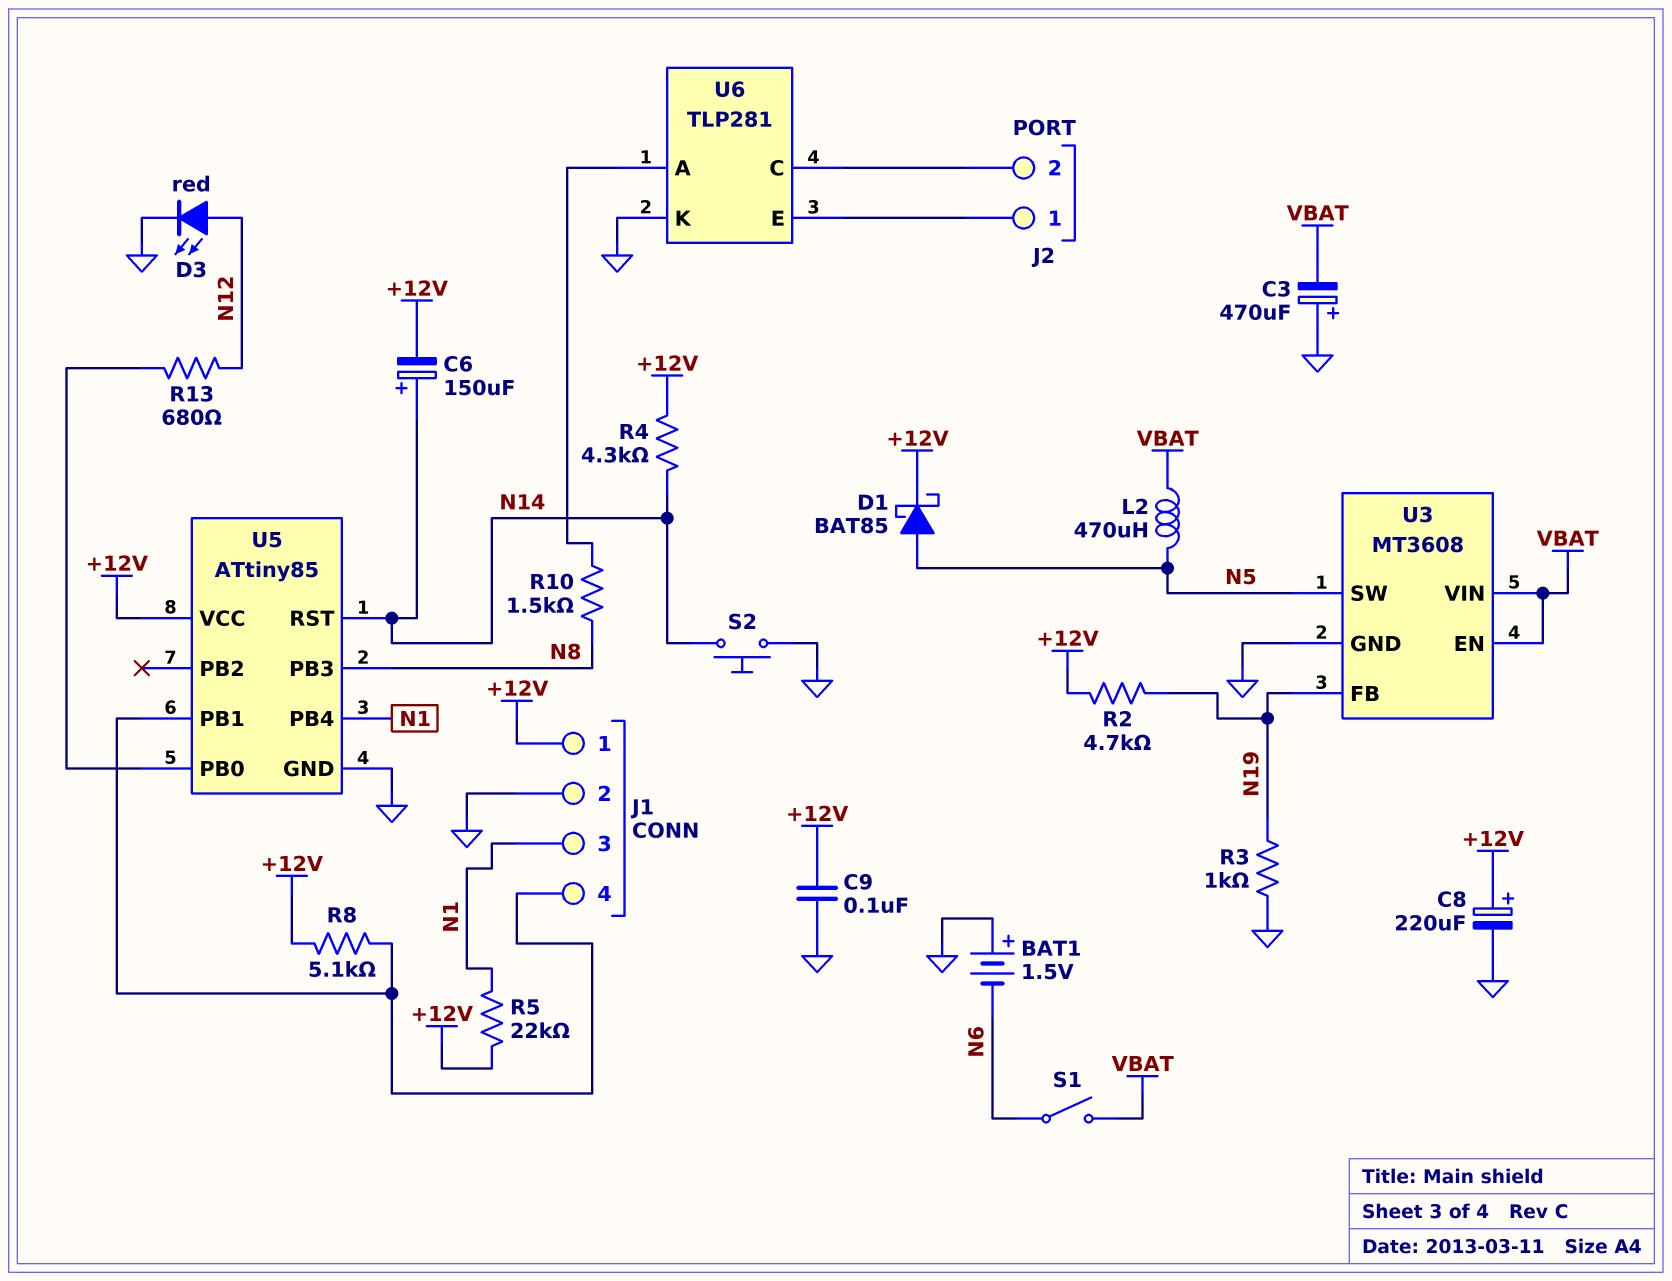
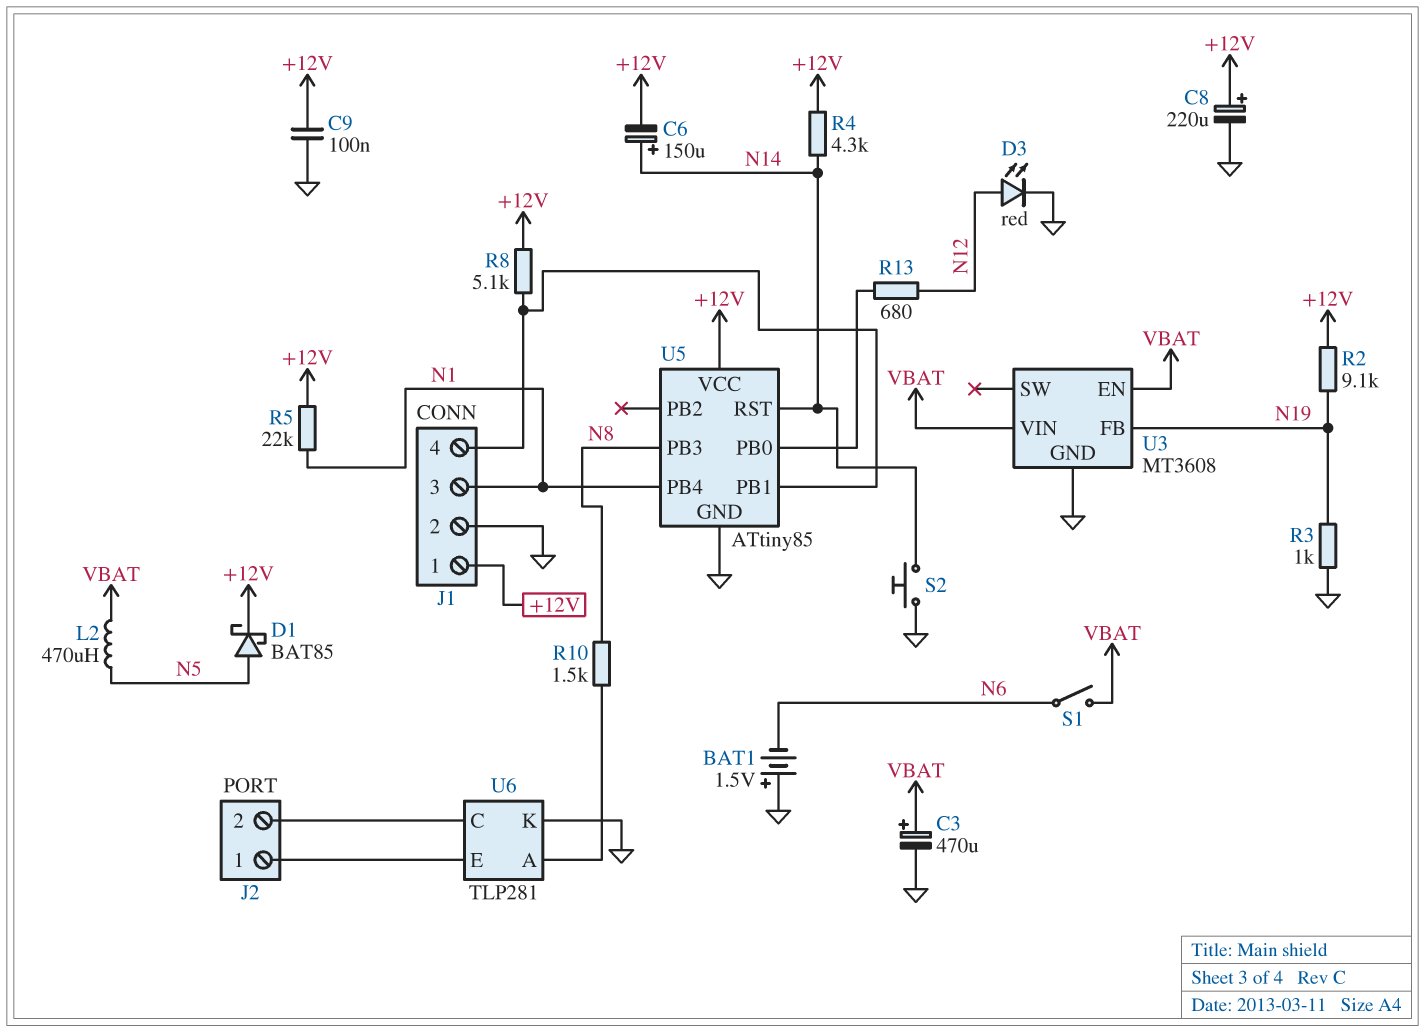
C3: 470uF (plus GND, minus VBAT) -> 470uF (plus VBAT, minus GND)
R2: 4.7k (+12V, N19) -> 9.1k (+12V, N19)
U3 pin SW: N5 -> none

